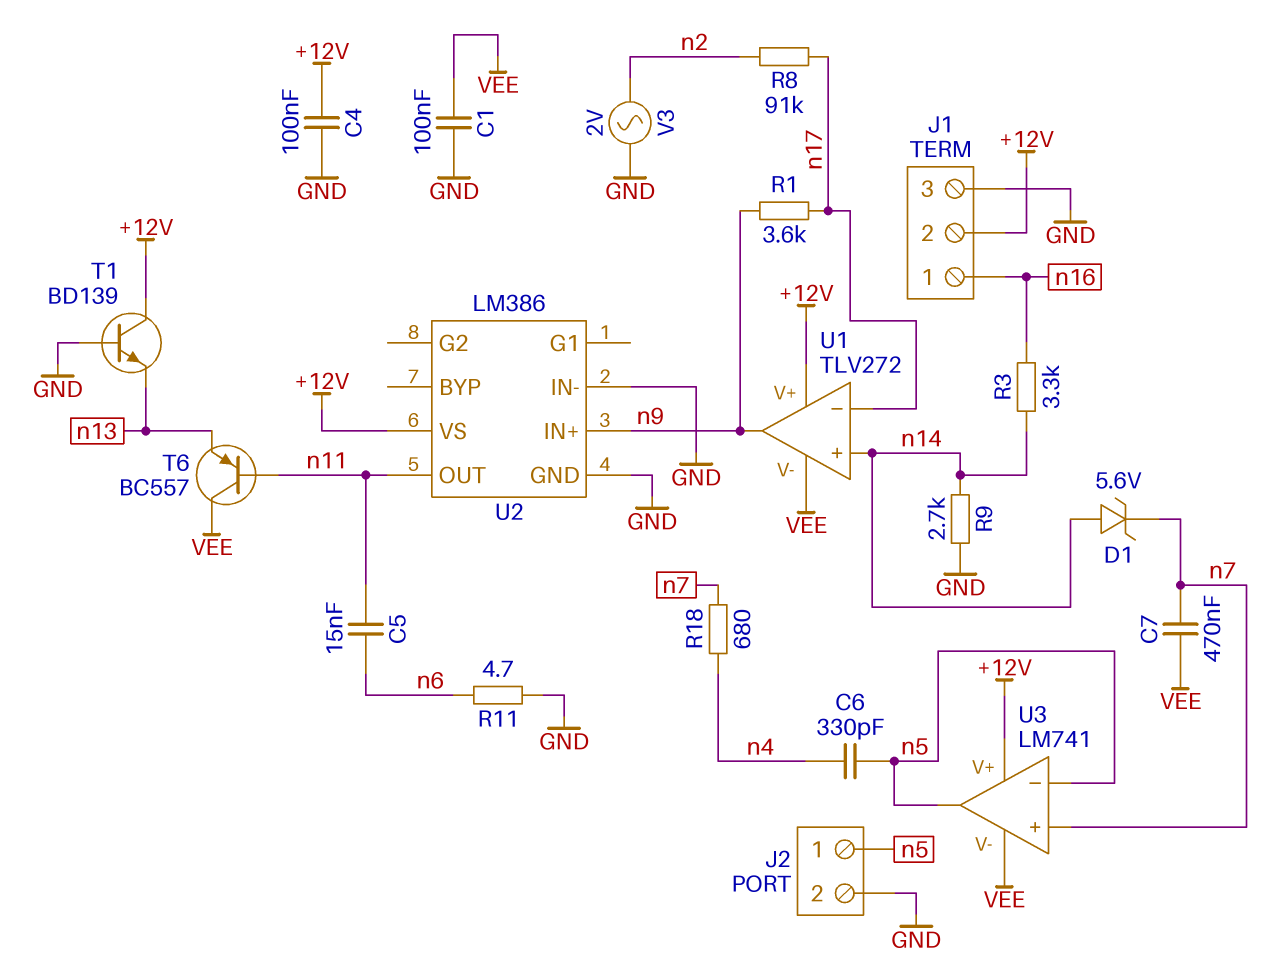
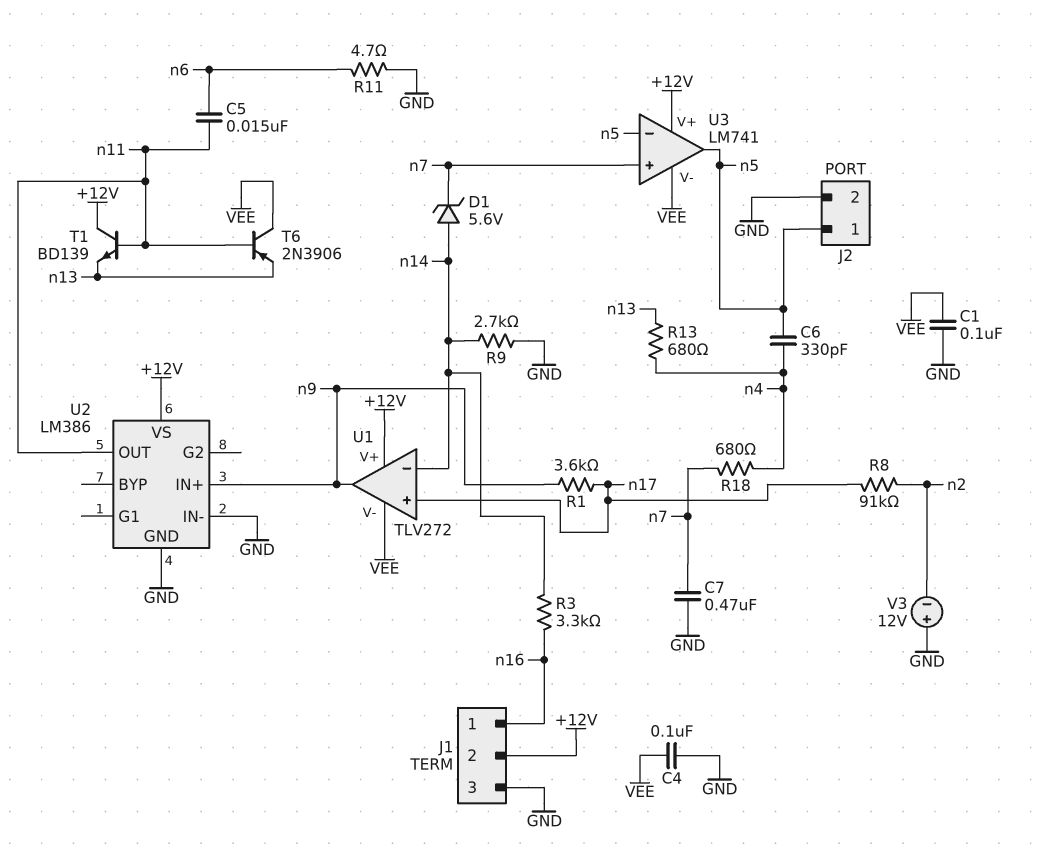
C4: 100nF (+12V, GND) -> 100nF (GND, VEE)
C7: 470nF (VEE, n7) -> 470nF (GND, n7)
R13: none -> 680 (n4, n13)
T1: NPN BD139 (B GND, C +12V, E n13) -> NPN BD139 (B n11, C +12V, E n13)
T6: PNP BC557 (B n11, C VEE, E n13) -> PNP 2N3906 (B n11, C VEE, E n13)
U1 pin in+: n14 -> n17
U1 pin in-: n17 -> n14
V3: AC 2V (GND, n2) -> 12V (plus GND, minus n2)

